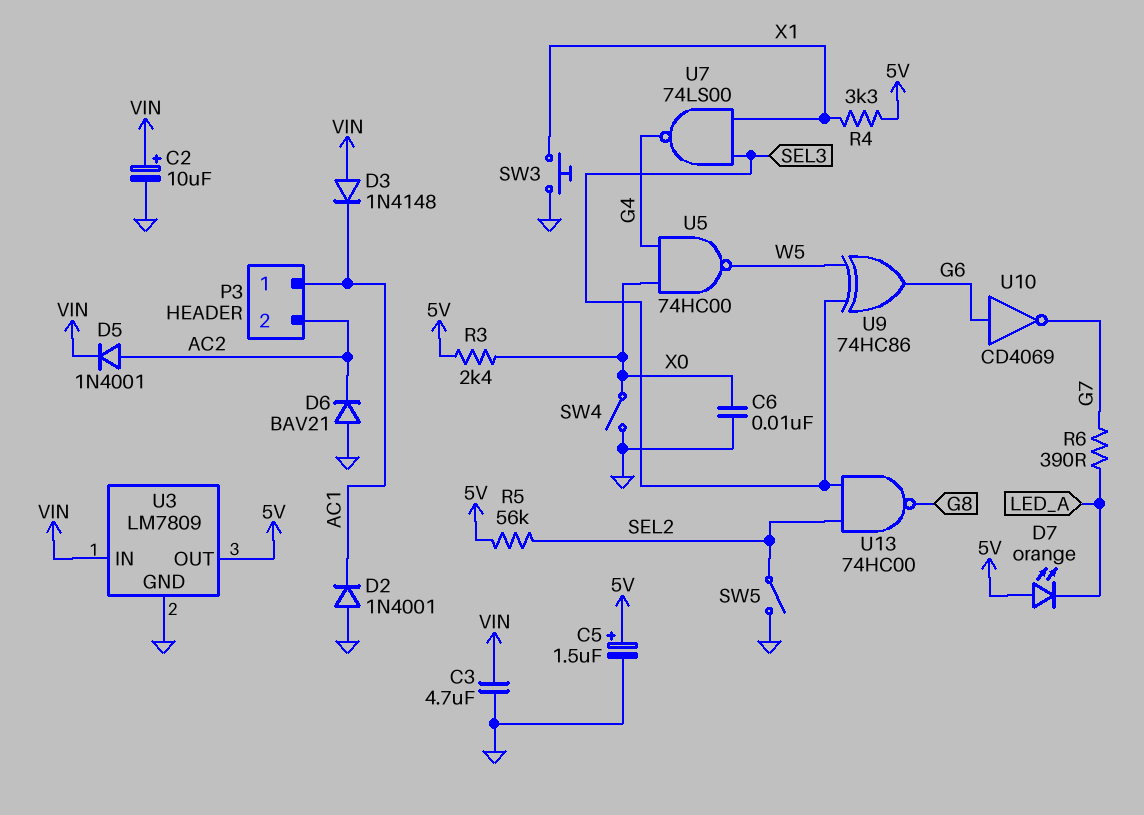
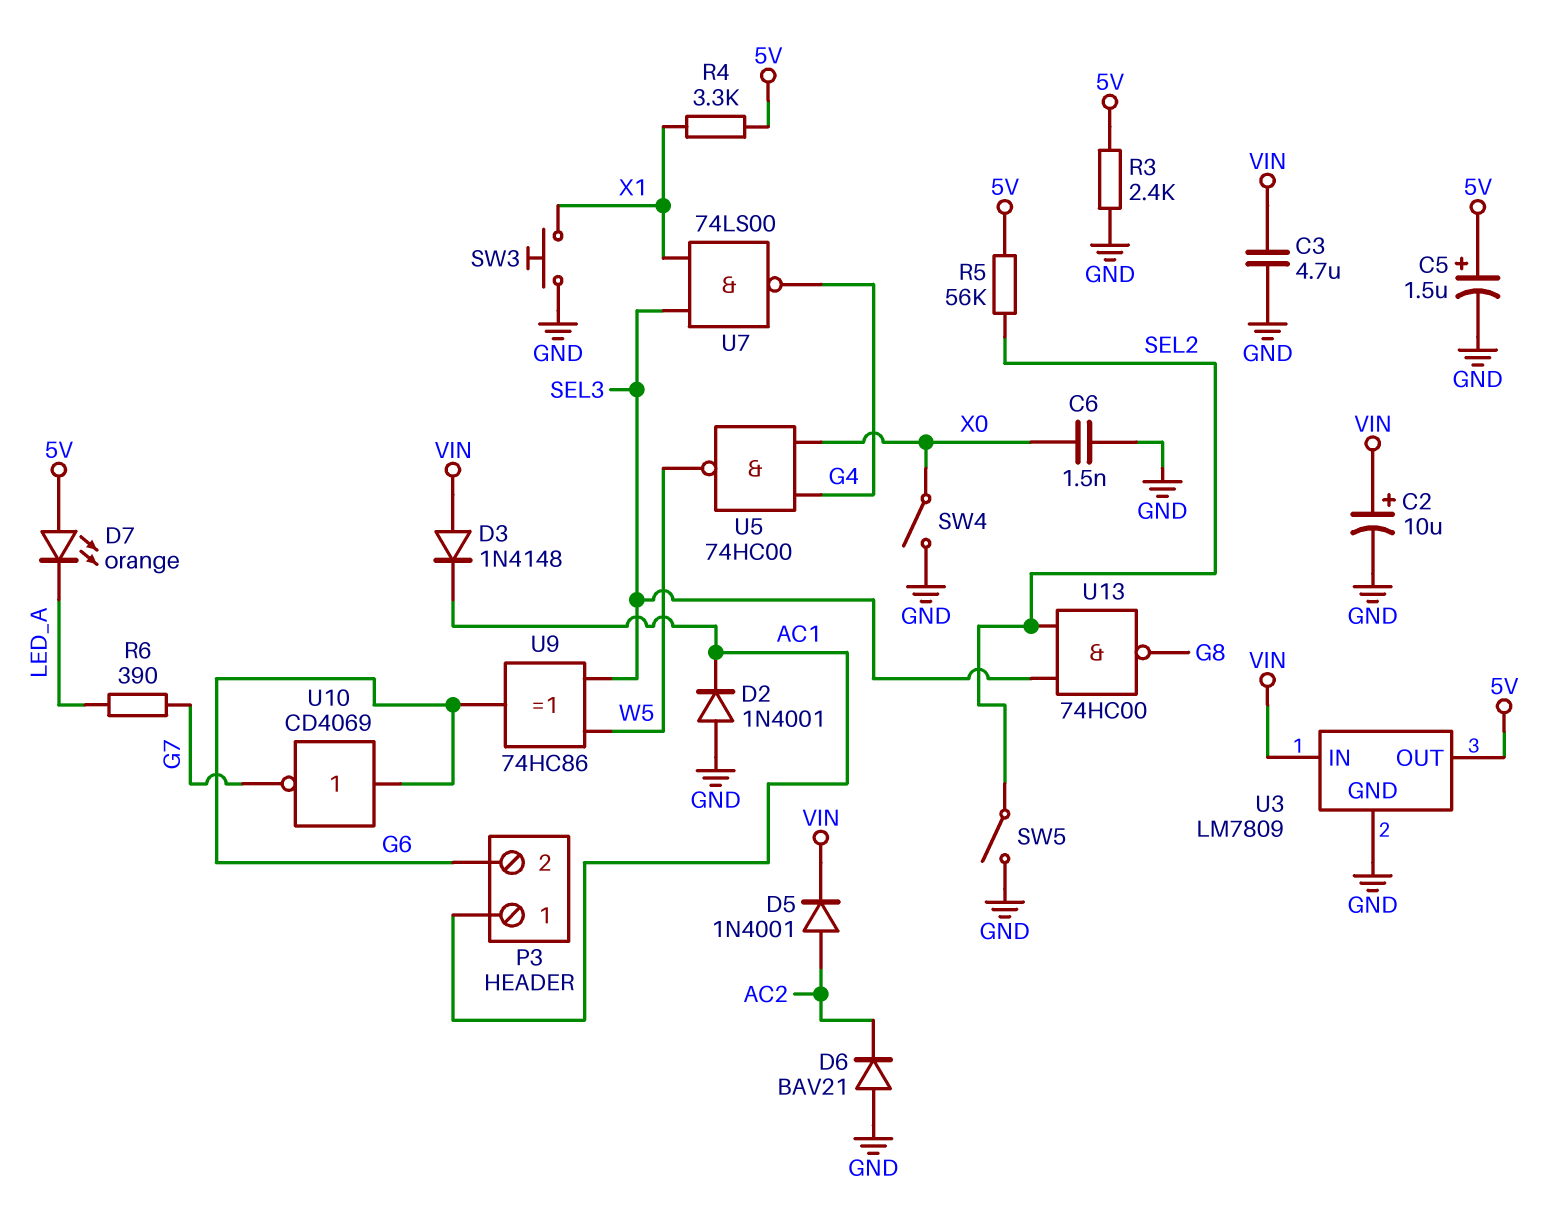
C6: 10nF (GND, X0) -> 1.5nF (GND, X0)
P3 pin 2: AC2 -> G6
R3: 2.4k (5V, X0) -> 2.4k (5V, GND)

